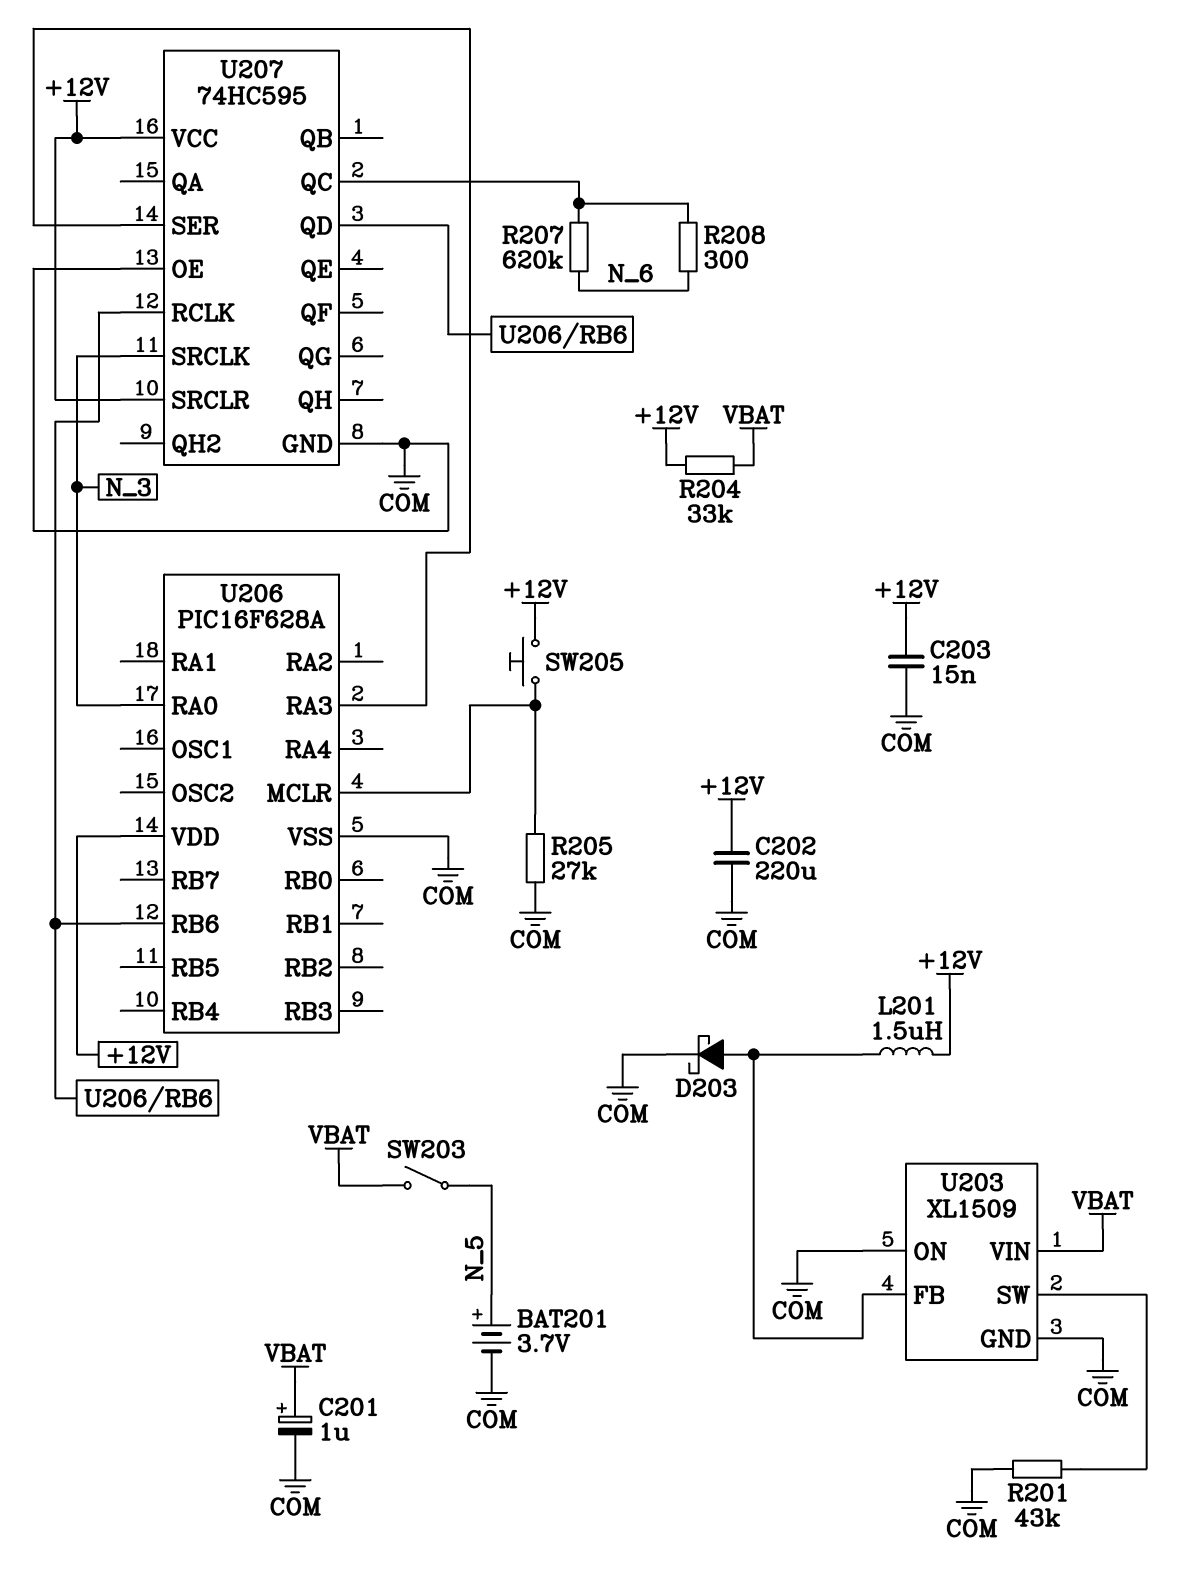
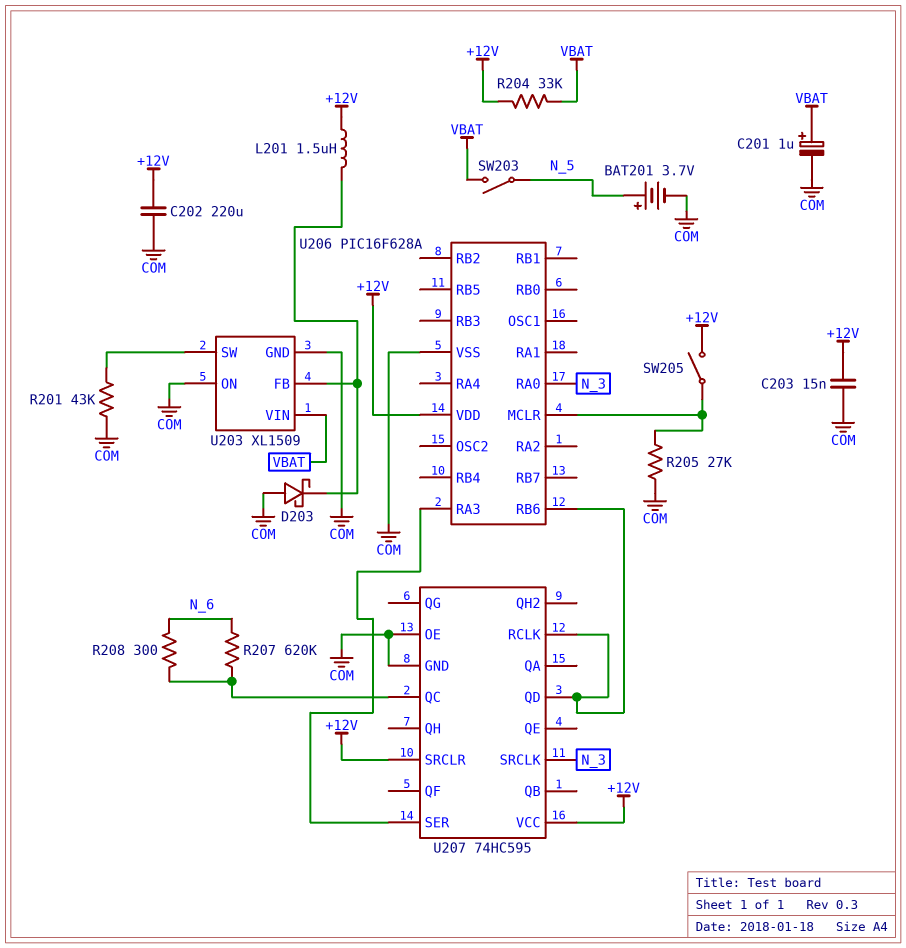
D203: schottky (A U203/FB, K COM) -> schottky (A COM, K U203/FB)
SW205: button (+12V, U206/MCLR) -> switch (+12V, U206/MCLR)

